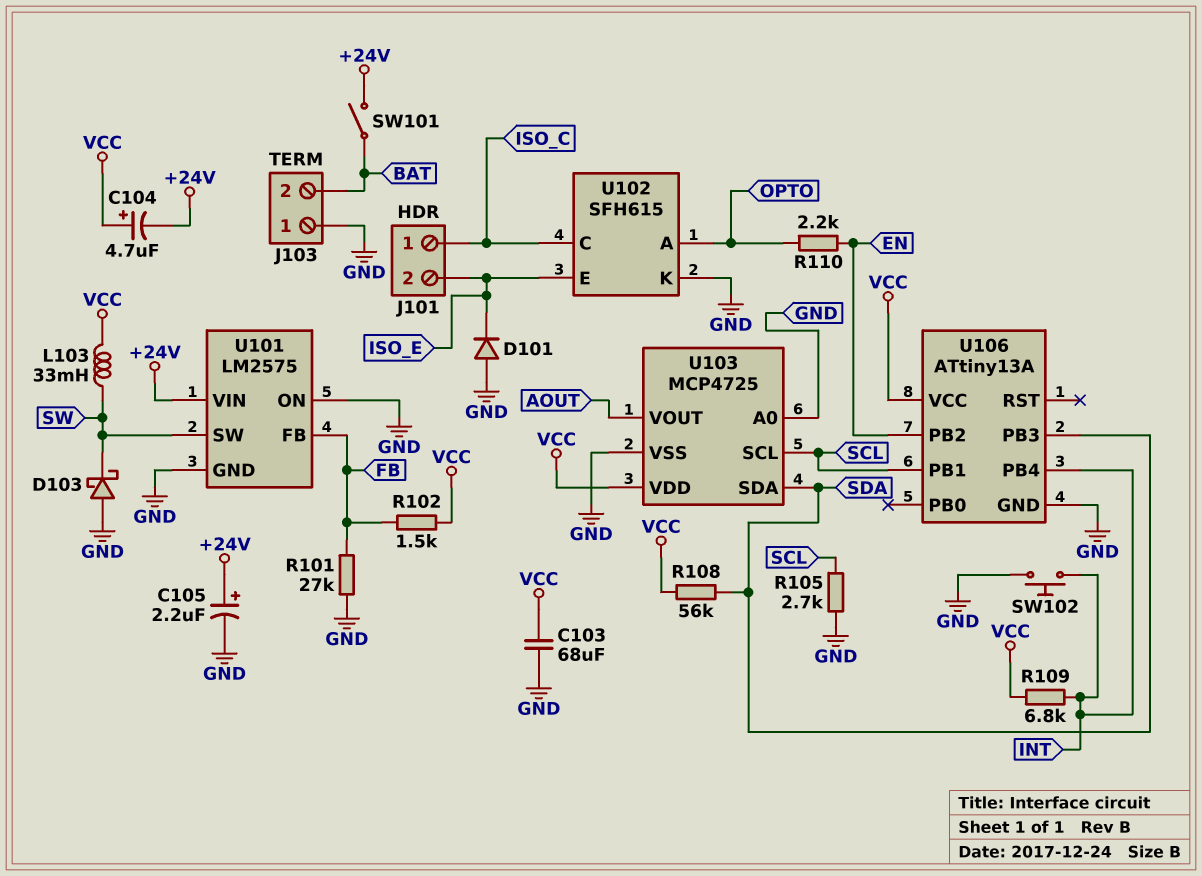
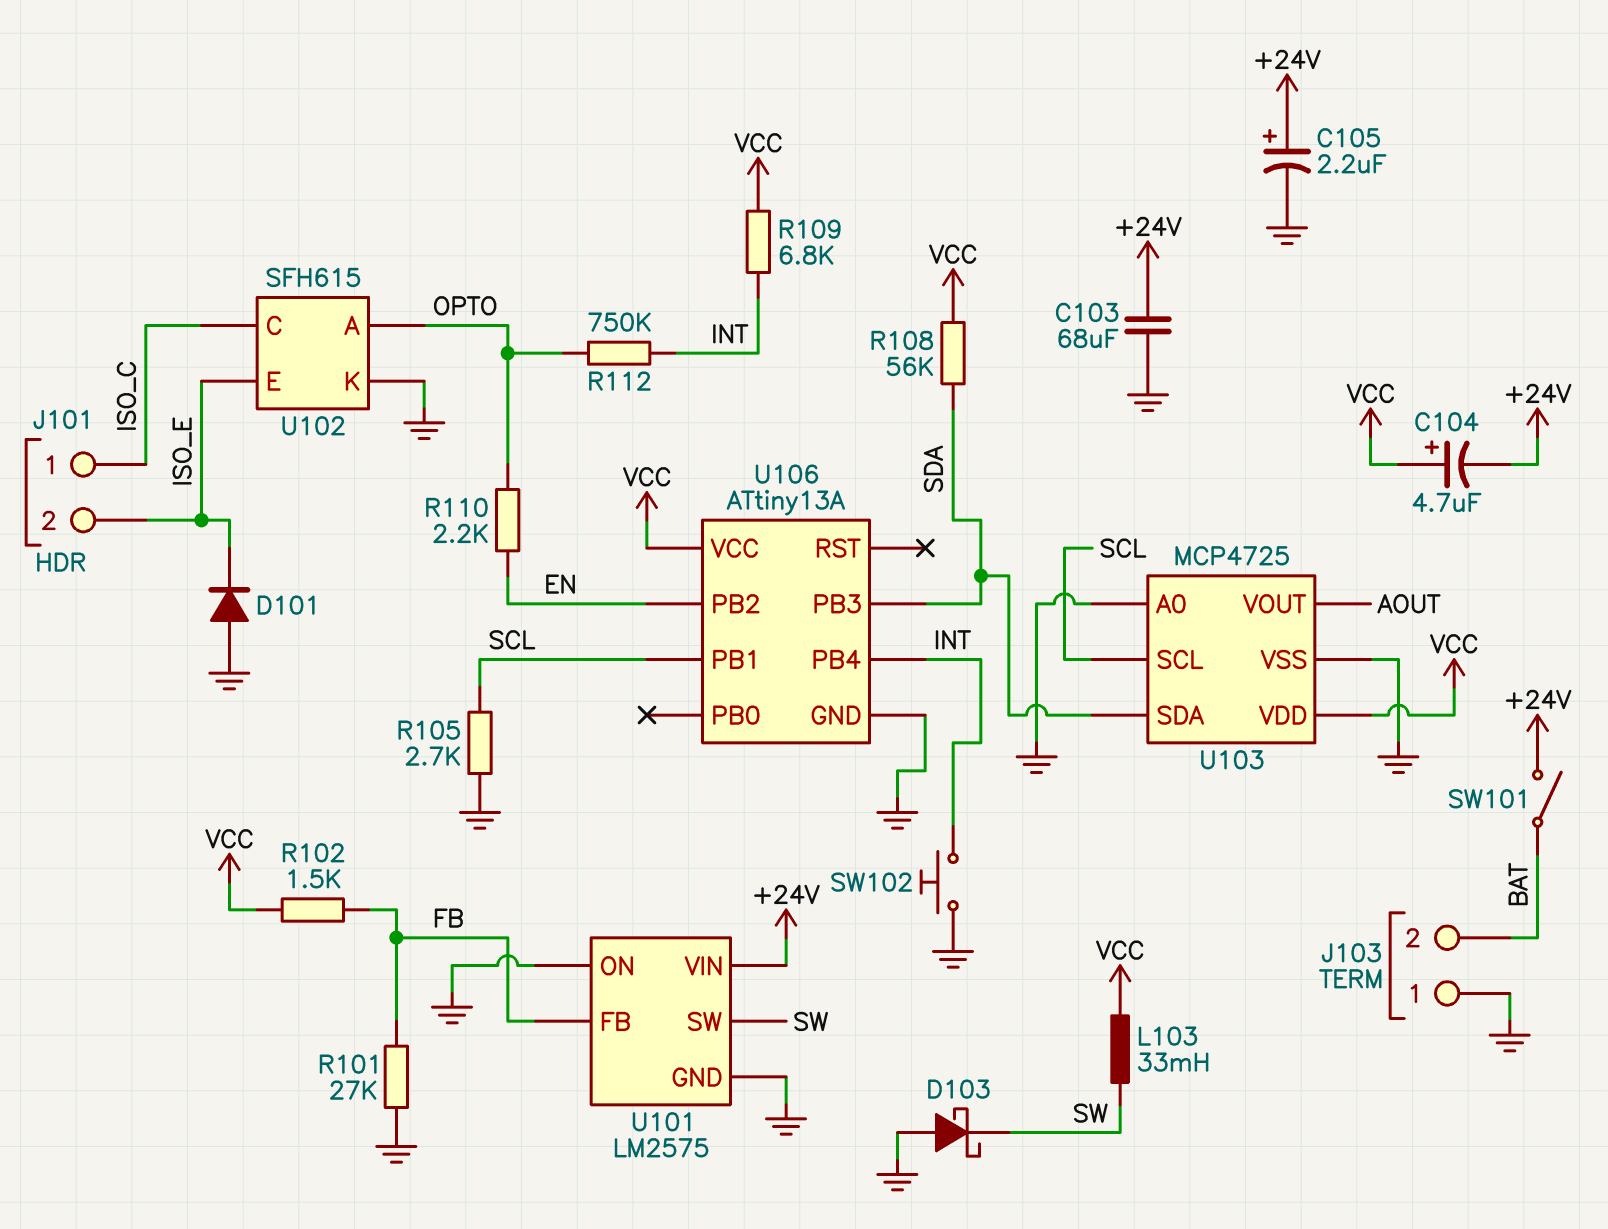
C103: 68uF (GND, VCC) -> 68uF (+24V, GND)
R112: none -> 750k (INT, OPTO)

